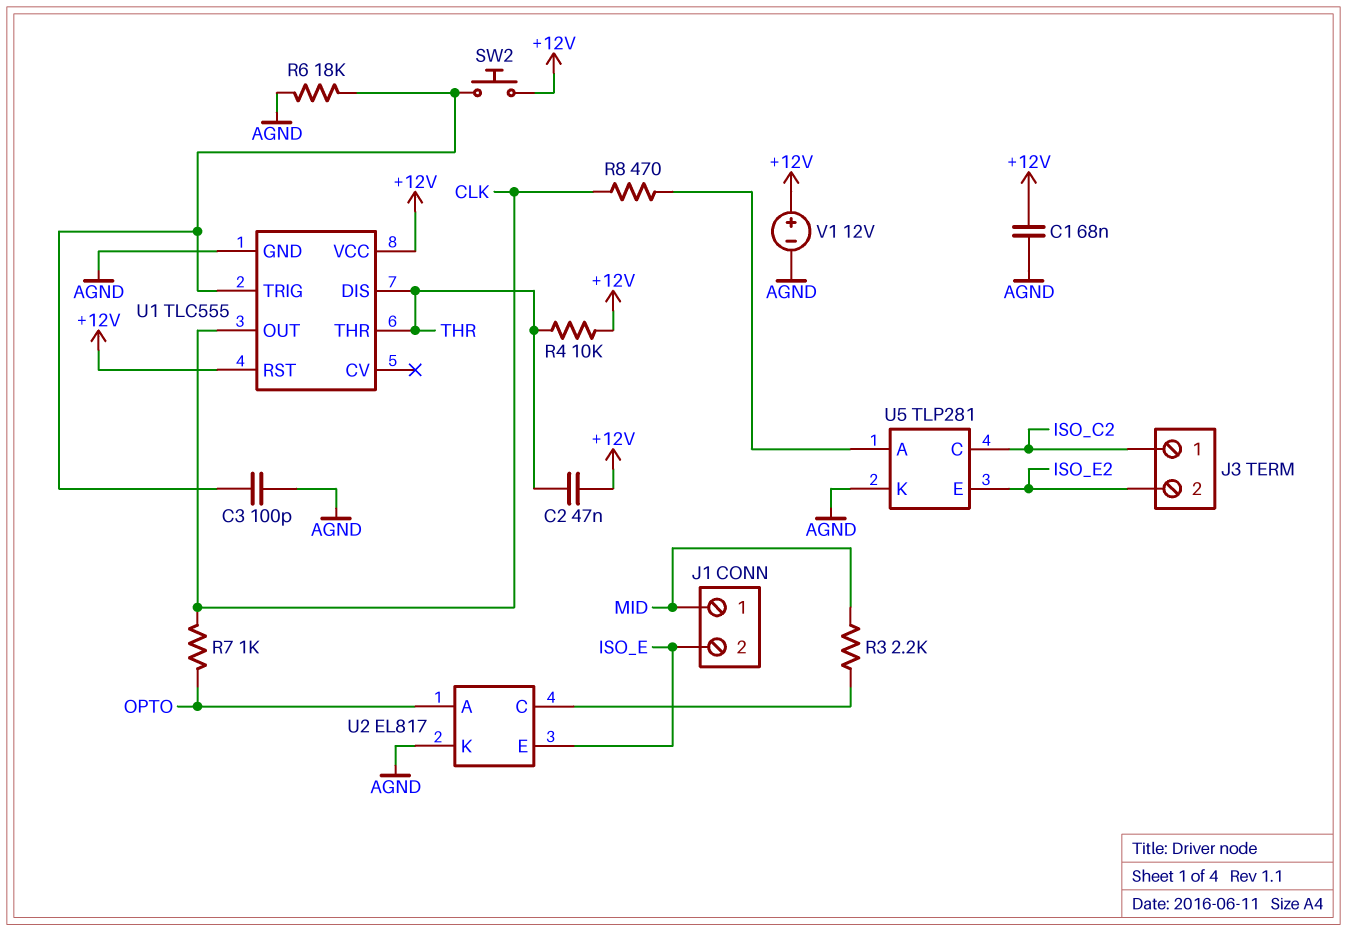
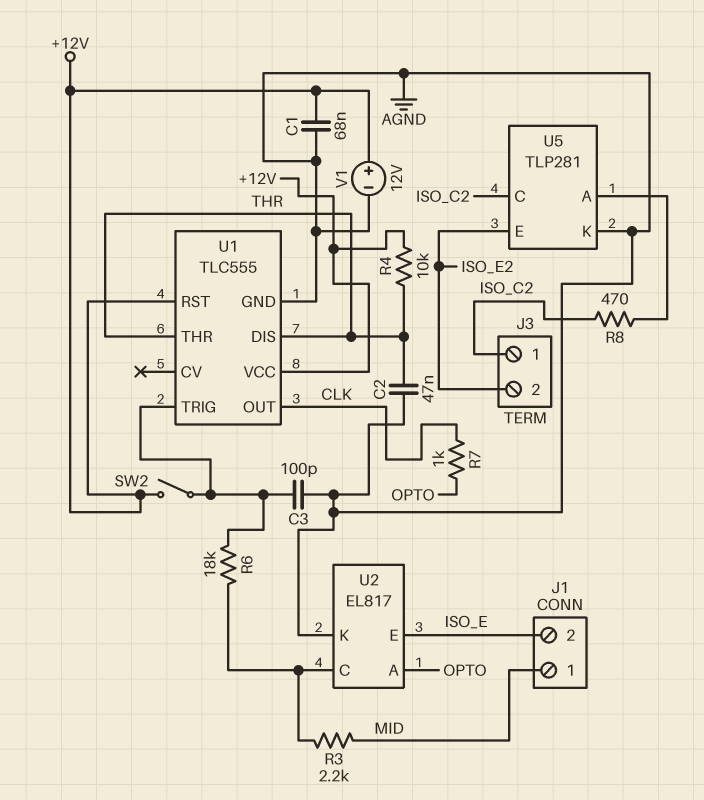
C2: 47nF (+12V, THR) -> 47nF (AGND, THR)
R6: 18k (AGND, U1/TRIG) -> 18k (U1/TRIG, U2/C)
R8: 470 (CLK, U5/A) -> 470 (ISO_C2, U5/A)
SW2: button (+12V, U1/TRIG) -> switch (+12V, U1/TRIG)

